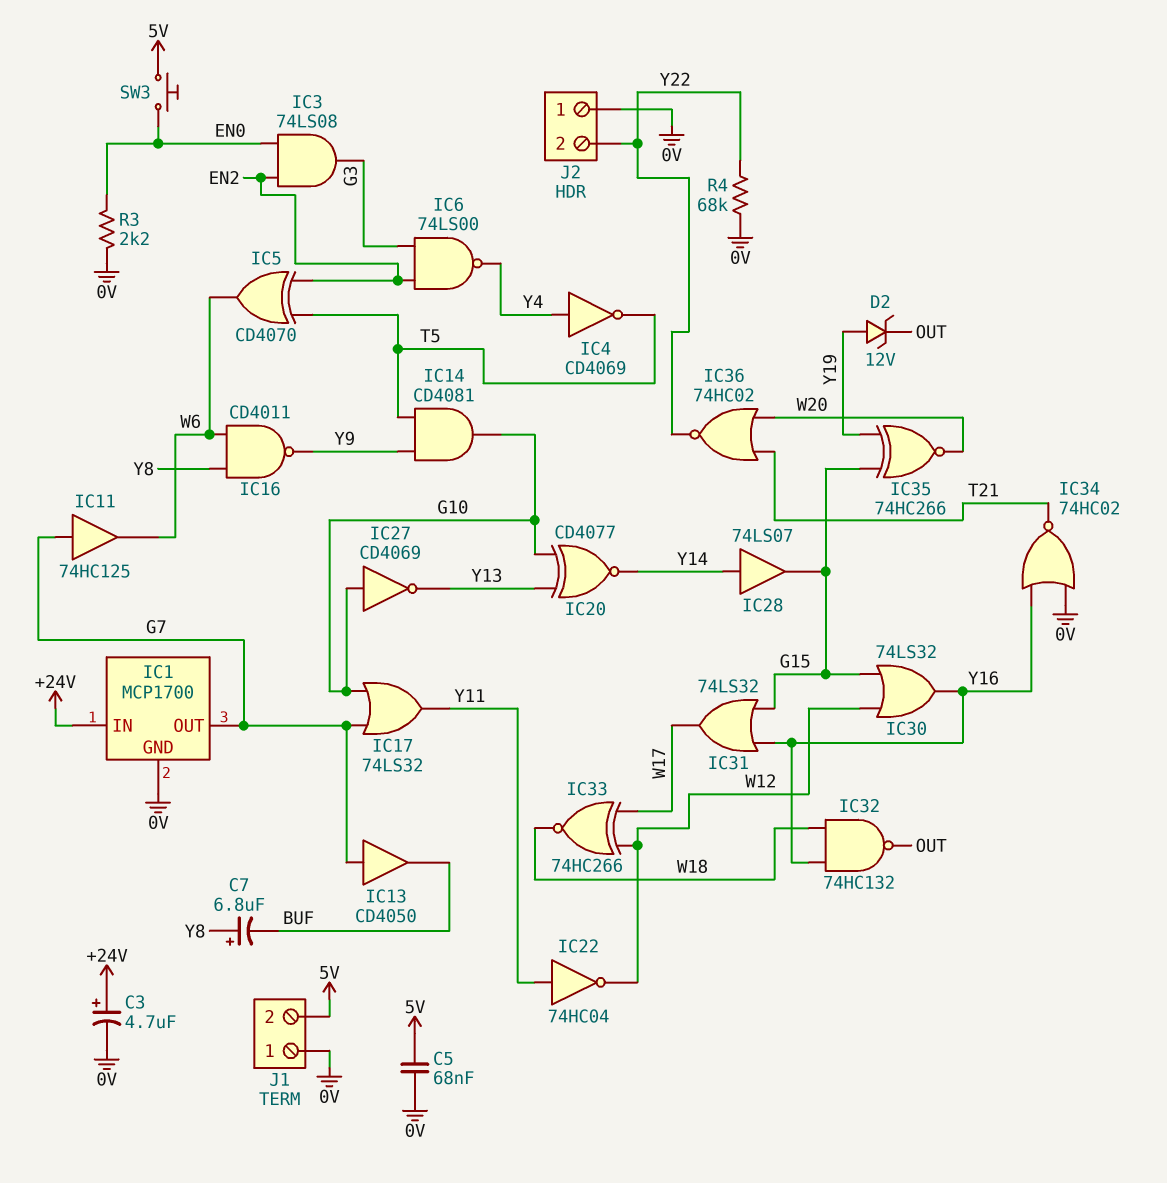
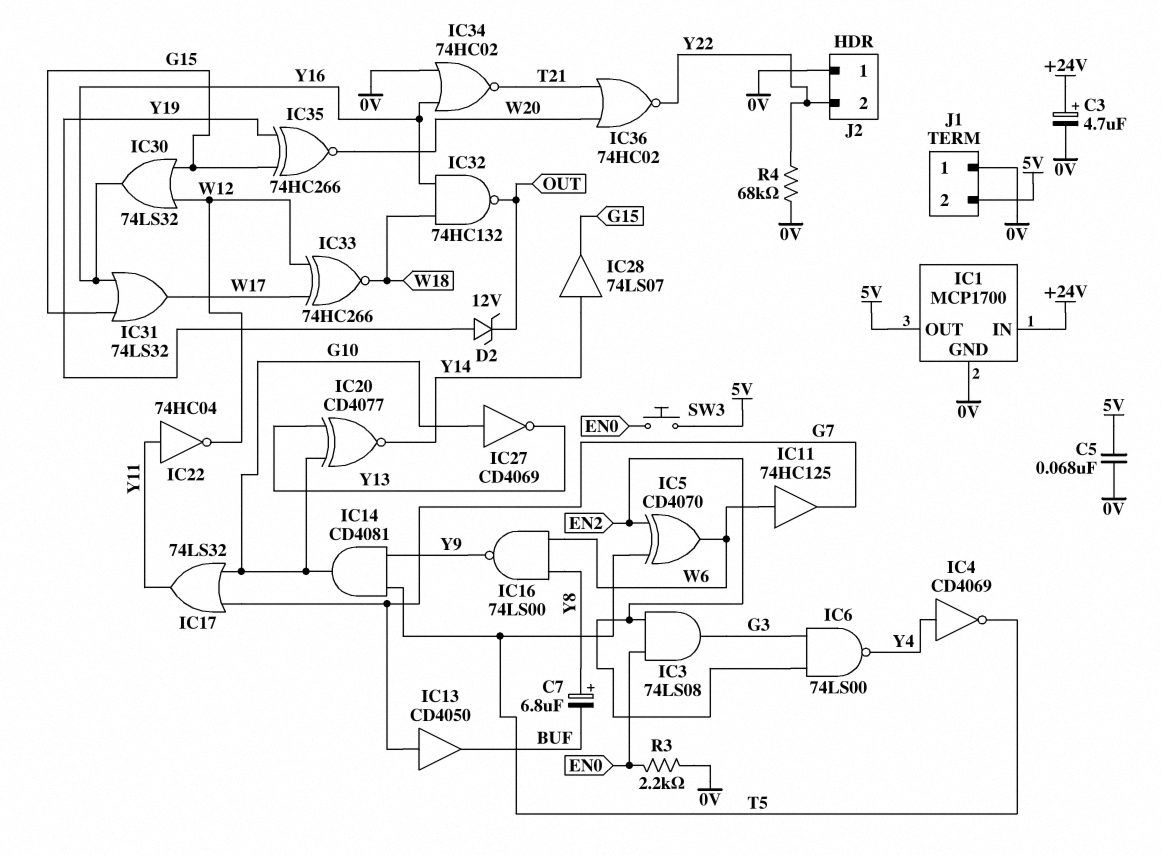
IC1 pin OUT: G7 -> 5V
IC11: buffer 74HC125 (in G7, out W6) -> buffer 74HC125 (in W6, out G7)
IC16: NAND CD4011 (in W6, in Y8, out Y9) -> NAND 74LS00 (in W6, in Y8, out Y9)

